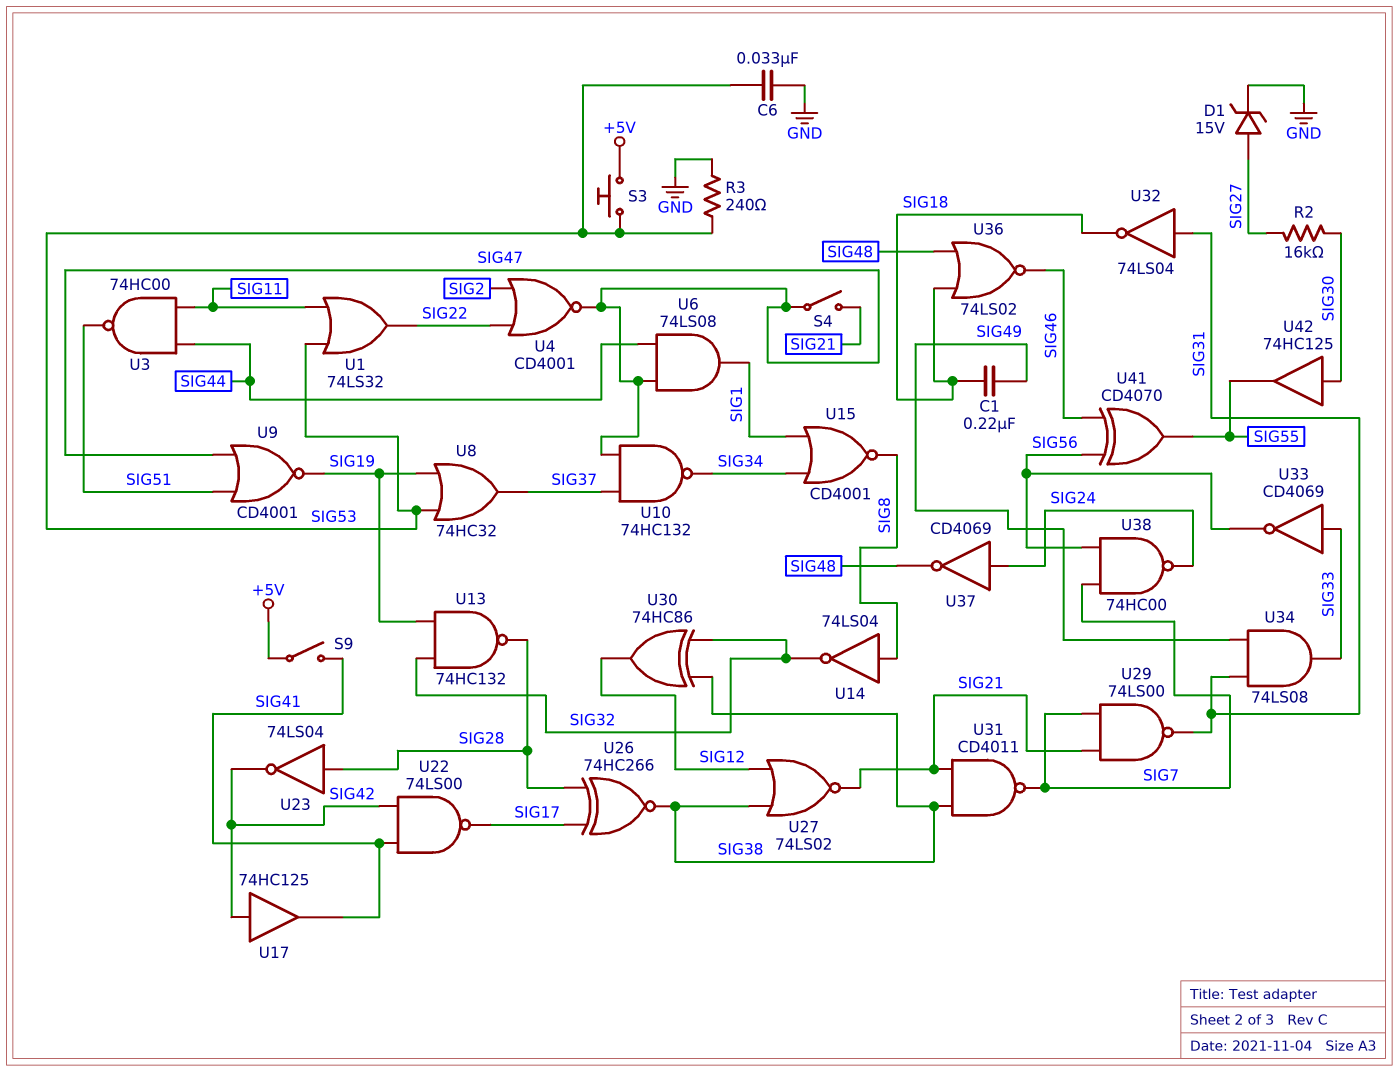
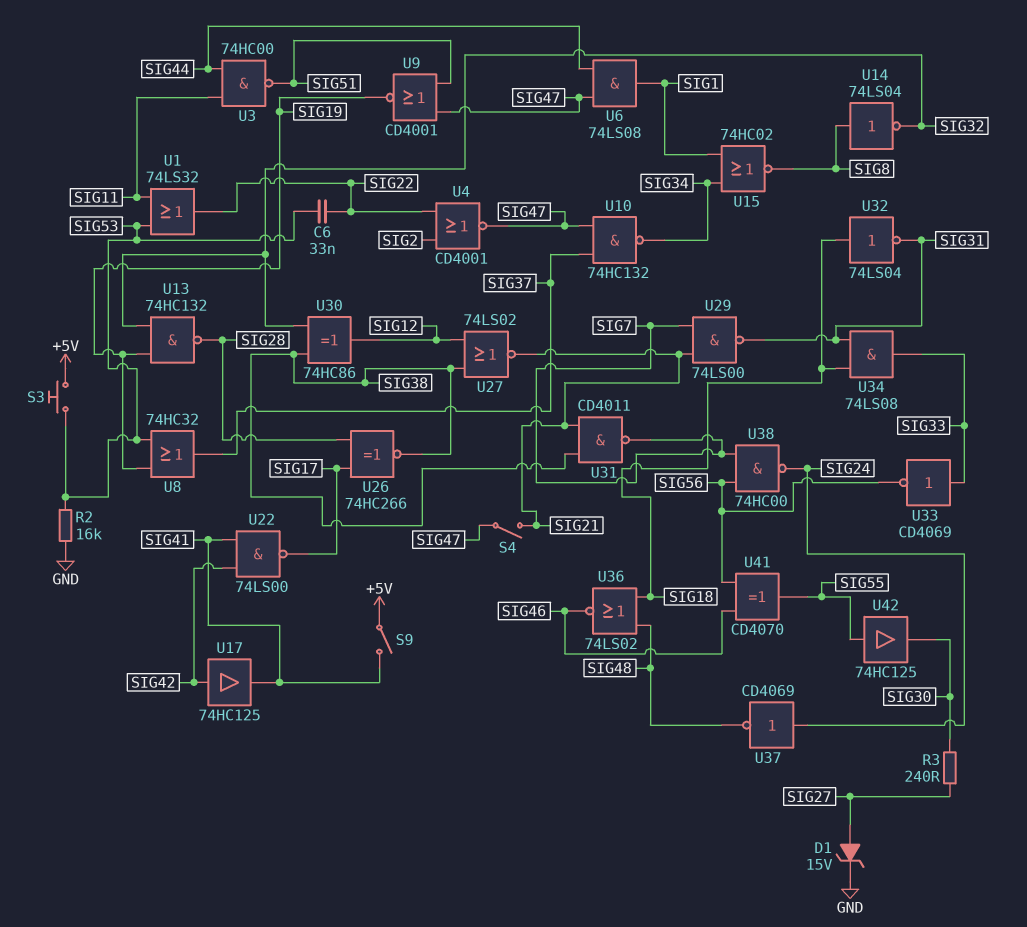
C1: 220nF (SIG18, SIG49) -> none
C6: 33nF (GND, SIG53) -> 33nF (SIG22, SIG53)
R2: 16k (SIG27, SIG30) -> 16k (GND, SIG53)
R3: 240 (GND, SIG53) -> 240 (SIG27, SIG30)
U15: NOR CD4001 (in SIG1, in SIG34, out SIG8) -> NOR 74HC02 (in SIG1, in SIG34, out SIG8)
U23: NOT 74LS04 (in SIG28, out SIG42) -> none
U32: NOT 74LS04 (in SIG31, out SIG18) -> NOT 74LS04 (in SIG18, out SIG31)
U34: AND 74LS08 (in SIG31, in SIG49, out SIG33) -> AND 74LS08 (in SIG18, in SIG31, out SIG33)
U42: buffer 74HC125 (in SIG30, out SIG55) -> buffer 74HC125 (in SIG55, out SIG30)

